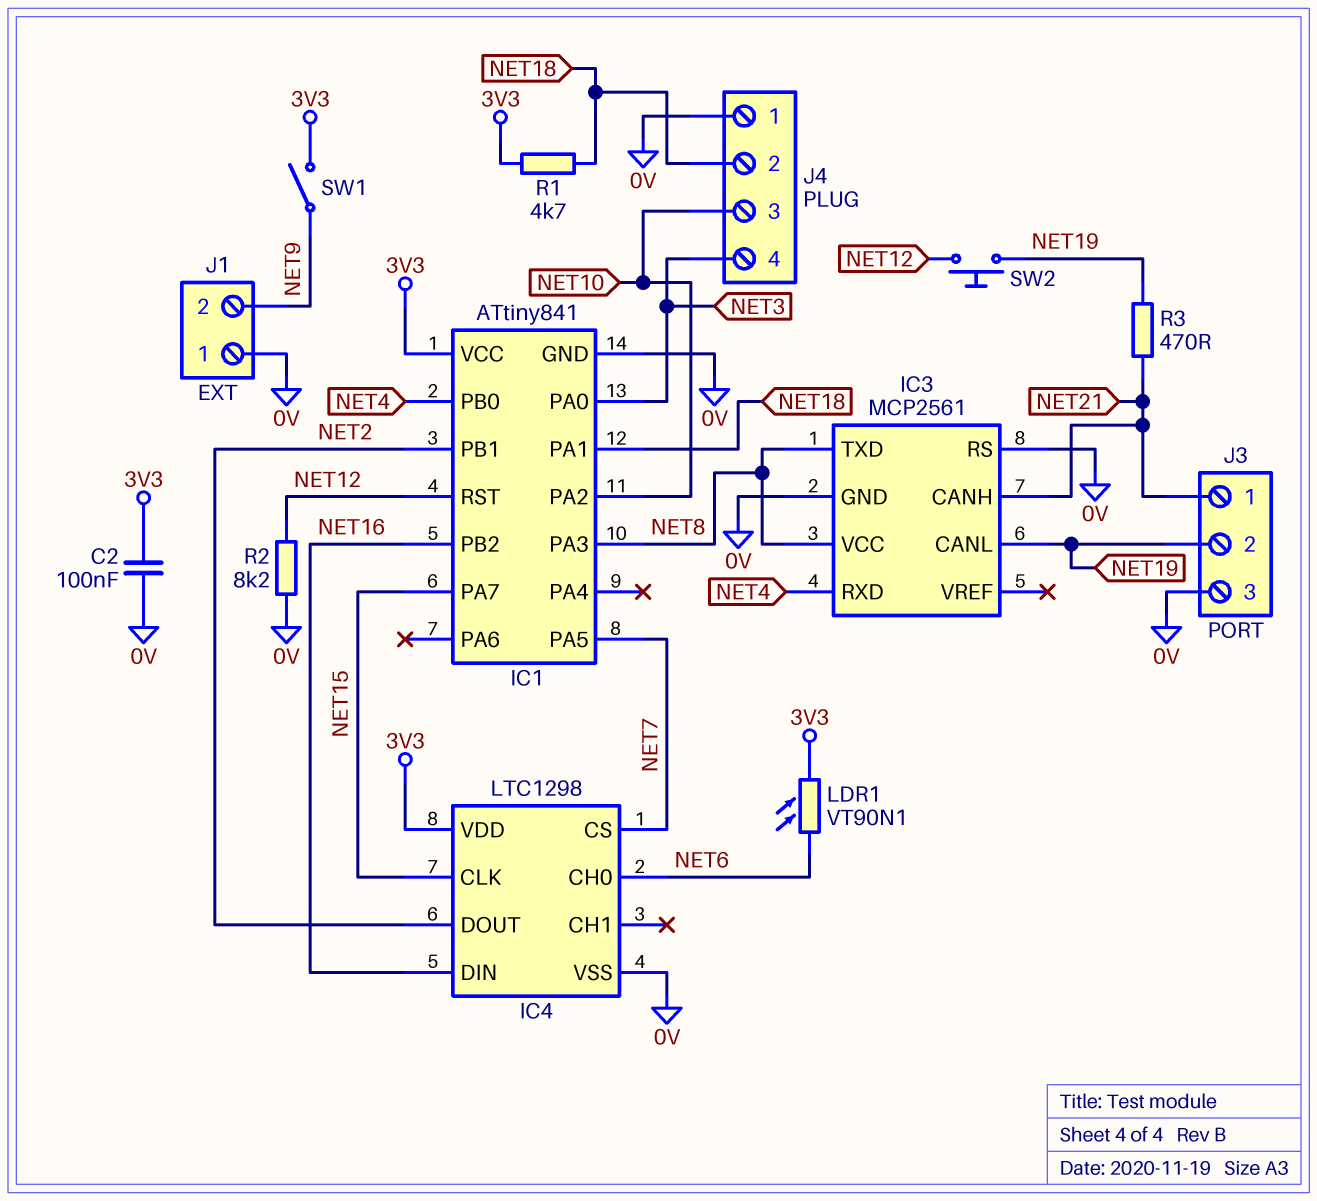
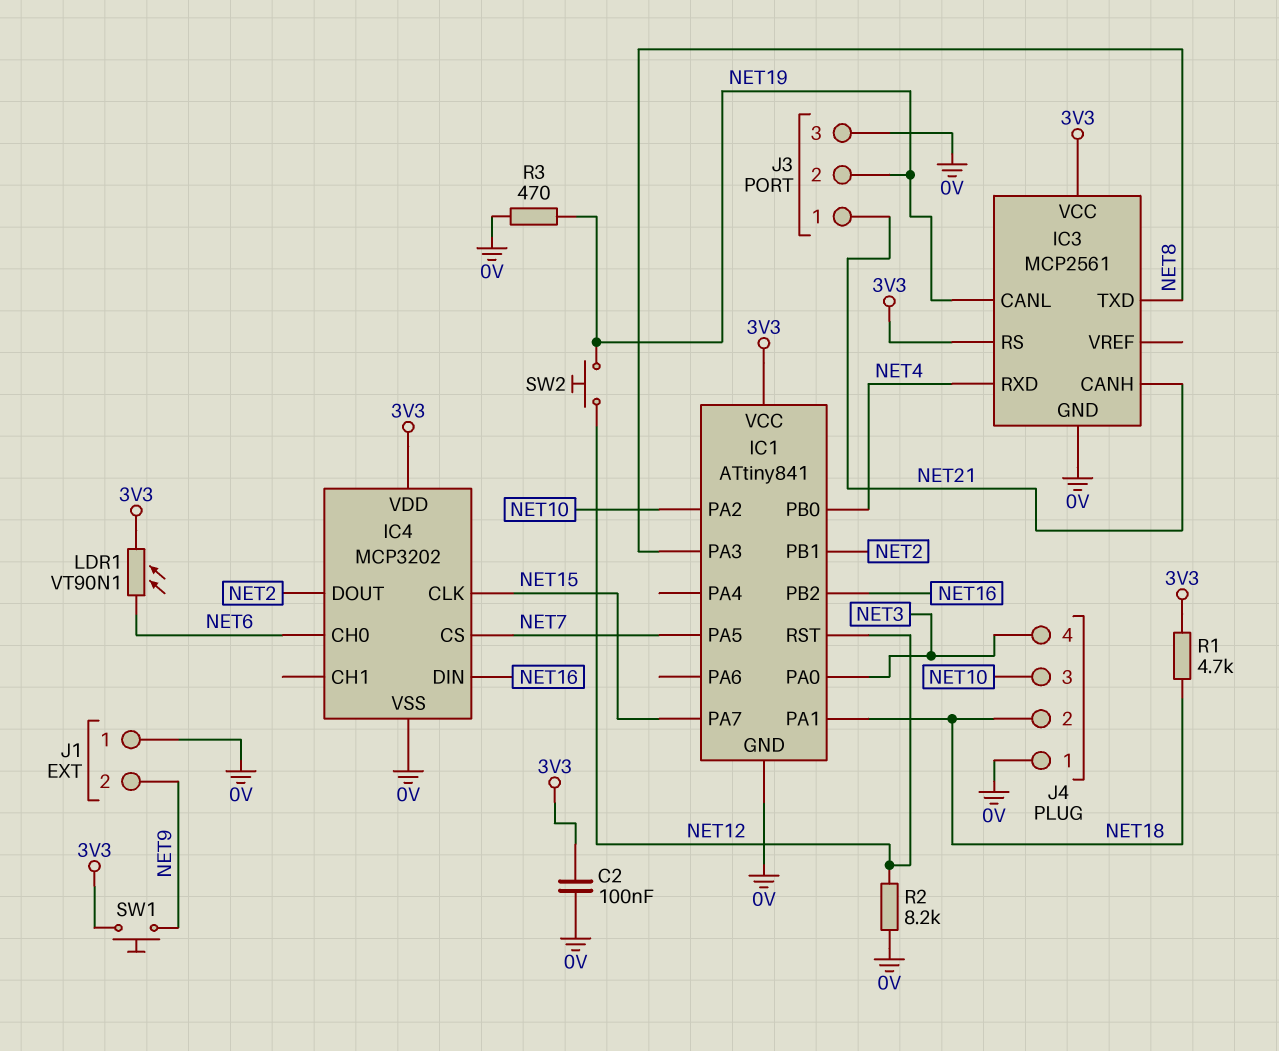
IC3 pin RS: 0V -> 3V3
IC3 pin VCC: NET8 -> 3V3
IC4: LTC1298 -> MCP3202
R3: 470 (NET19, NET21) -> 470 (0V, NET19)
SW1: switch (3V3, NET9) -> button (3V3, NET9)

